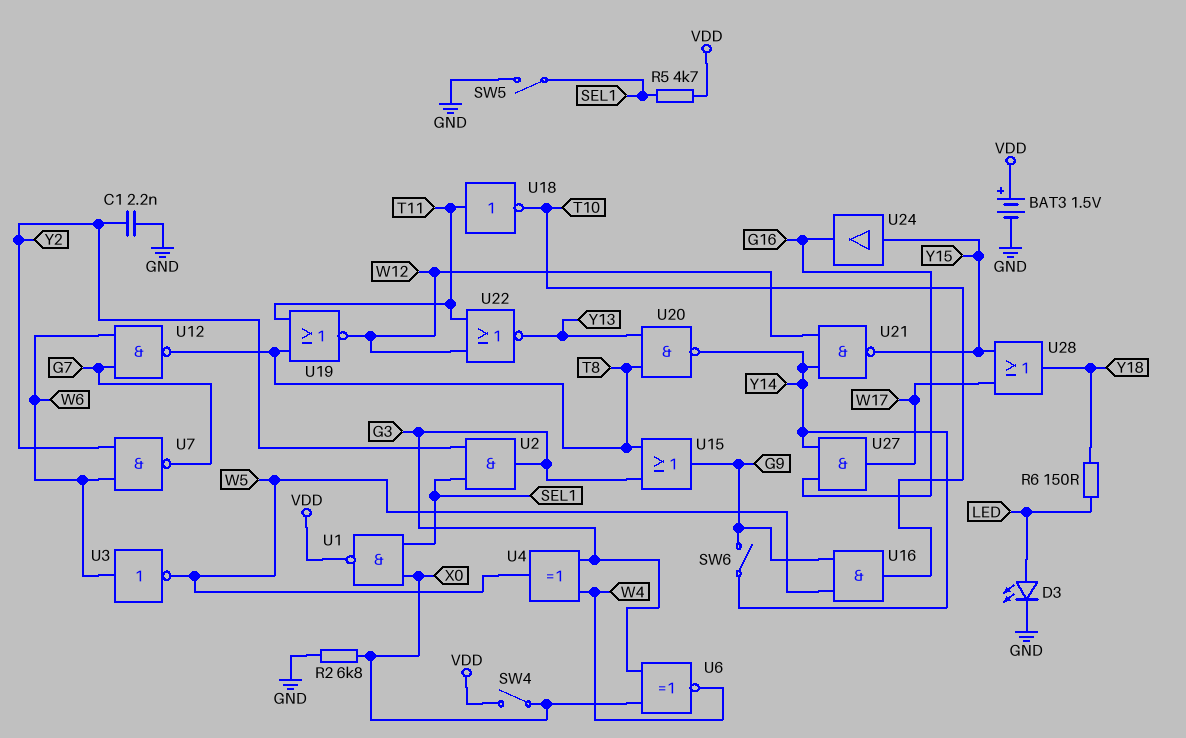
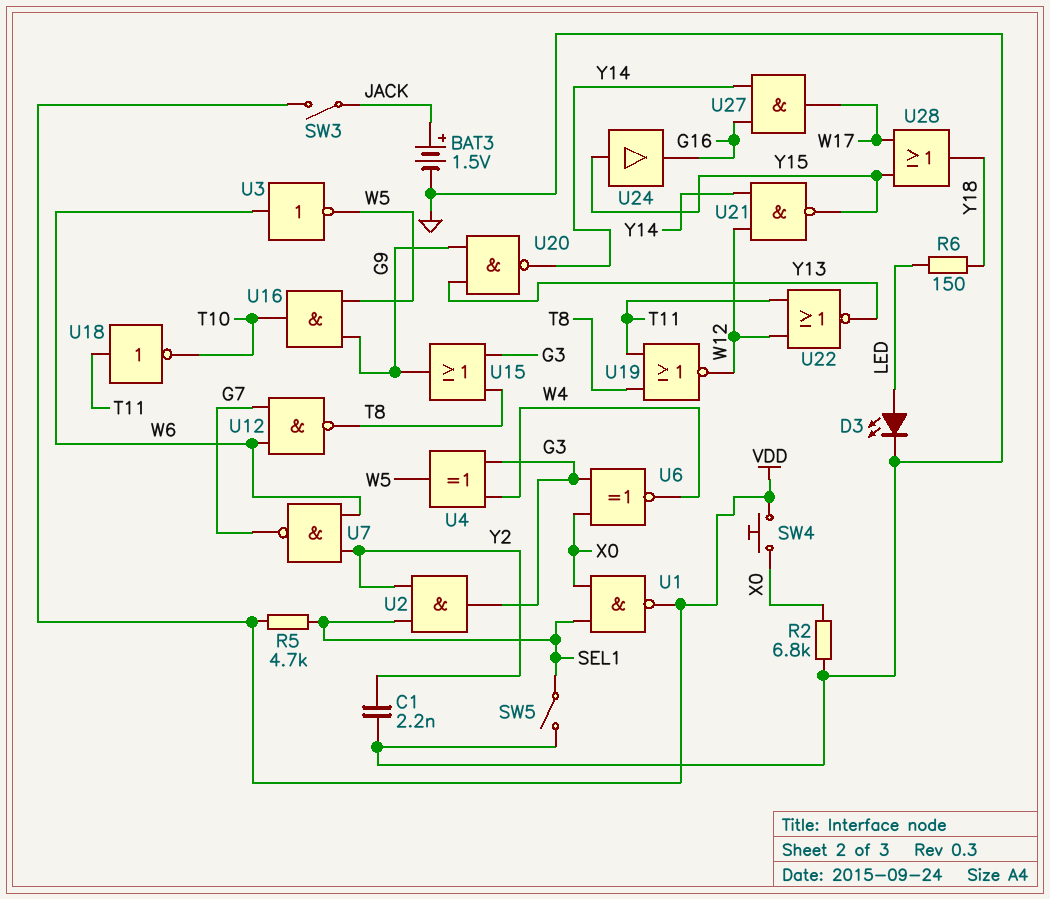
BAT3: 1.5V (plus VDD, minus GND) -> 1.5V (plus JACK, minus GND)
SW3: none -> switch (JACK, VDD)
SW4: switch (VDD, X0) -> button (VDD, X0)
SW6: switch (G9, Y14) -> none
U20: NAND (in T8, in Y13, out Y14) -> NAND (in G9, in Y13, out Y14)

